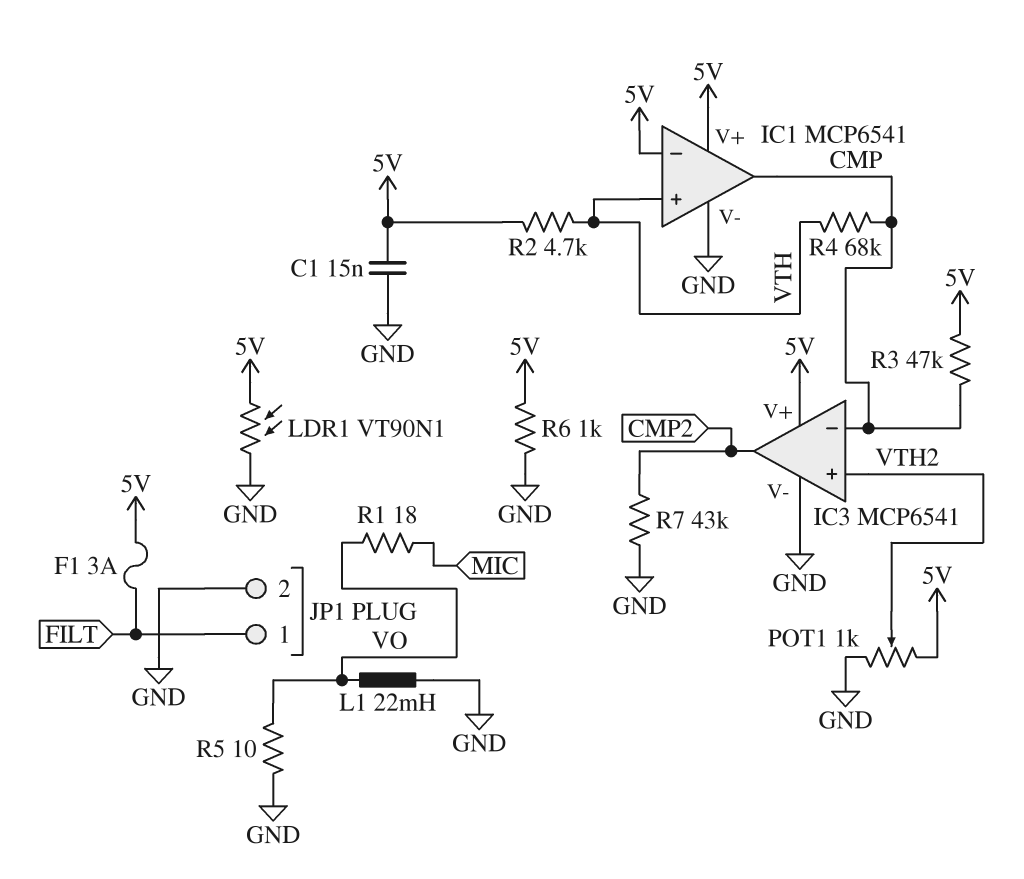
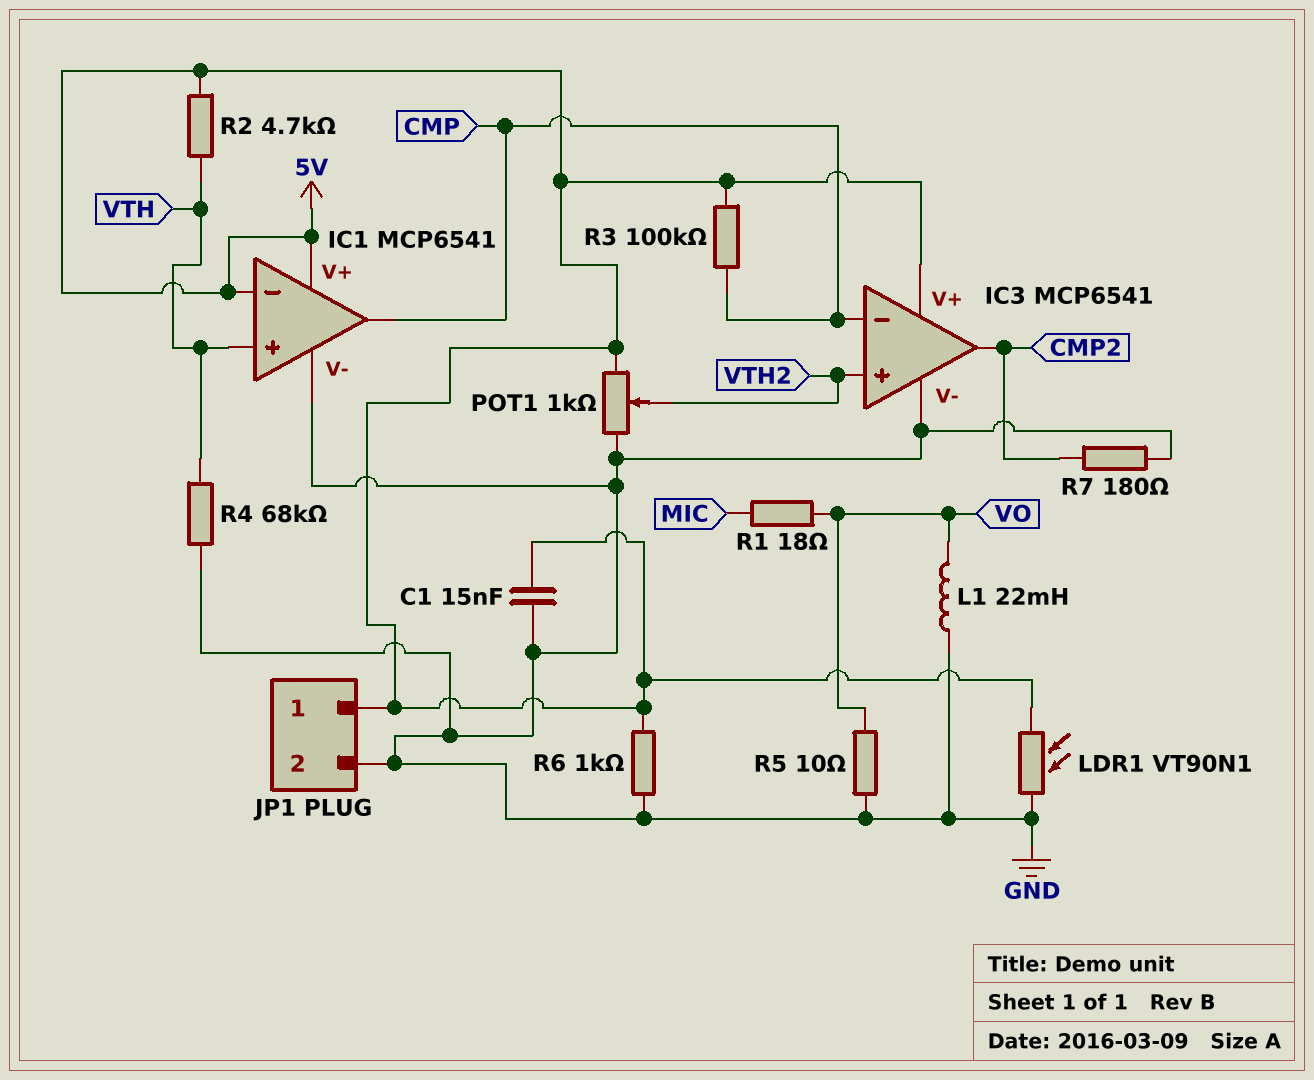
F1: 3A (5V, FILT) -> none
JP1 pin 1: FILT -> 5V
R3: 47k (5V, CMP) -> 100k (5V, CMP)
R4: 68k (CMP, VTH) -> 68k (GND, VTH)
R7: 43k (CMP2, GND) -> 180 (CMP2, GND)

